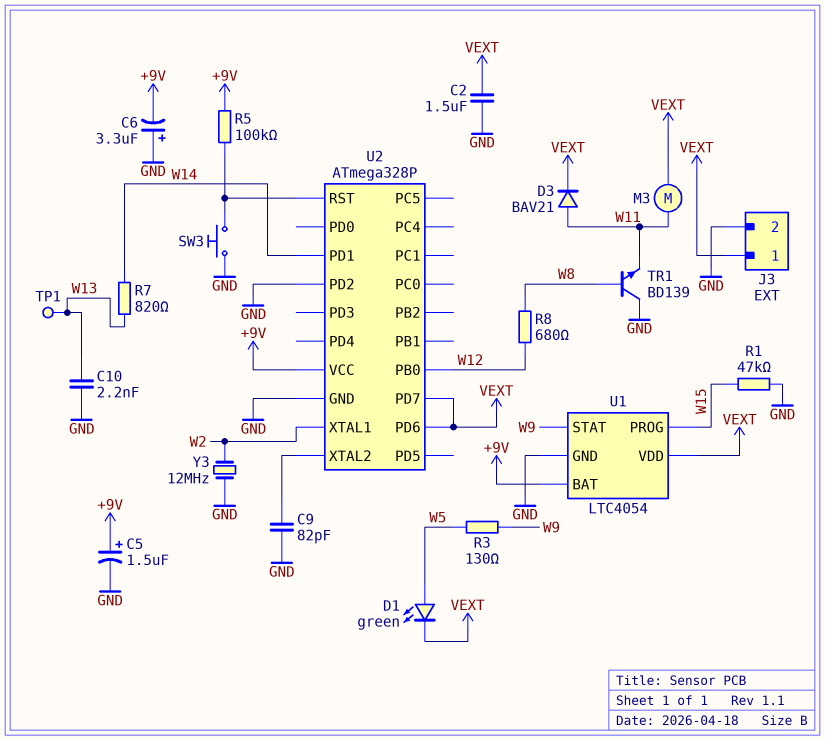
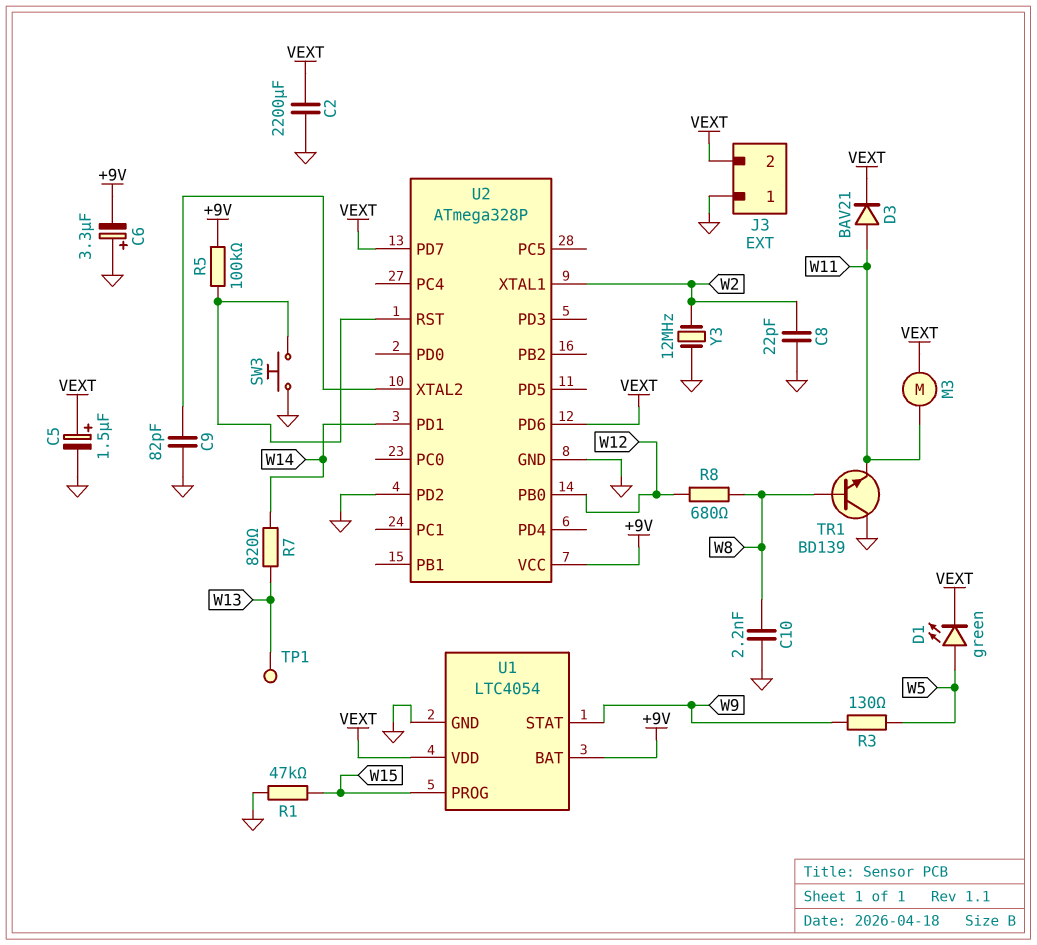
C2: 1.5uF (GND, VEXT) -> 2200uF (GND, VEXT)
C5: 1.5uF (plus +9V, minus GND) -> 1.5uF (plus VEXT, minus GND)
C8: none -> 22pF (GND, W2)
C10: 2.2nF (GND, W13) -> 2.2nF (GND, W8)
J3 pin 1: VEXT -> GND
J3 pin 2: GND -> VEXT

